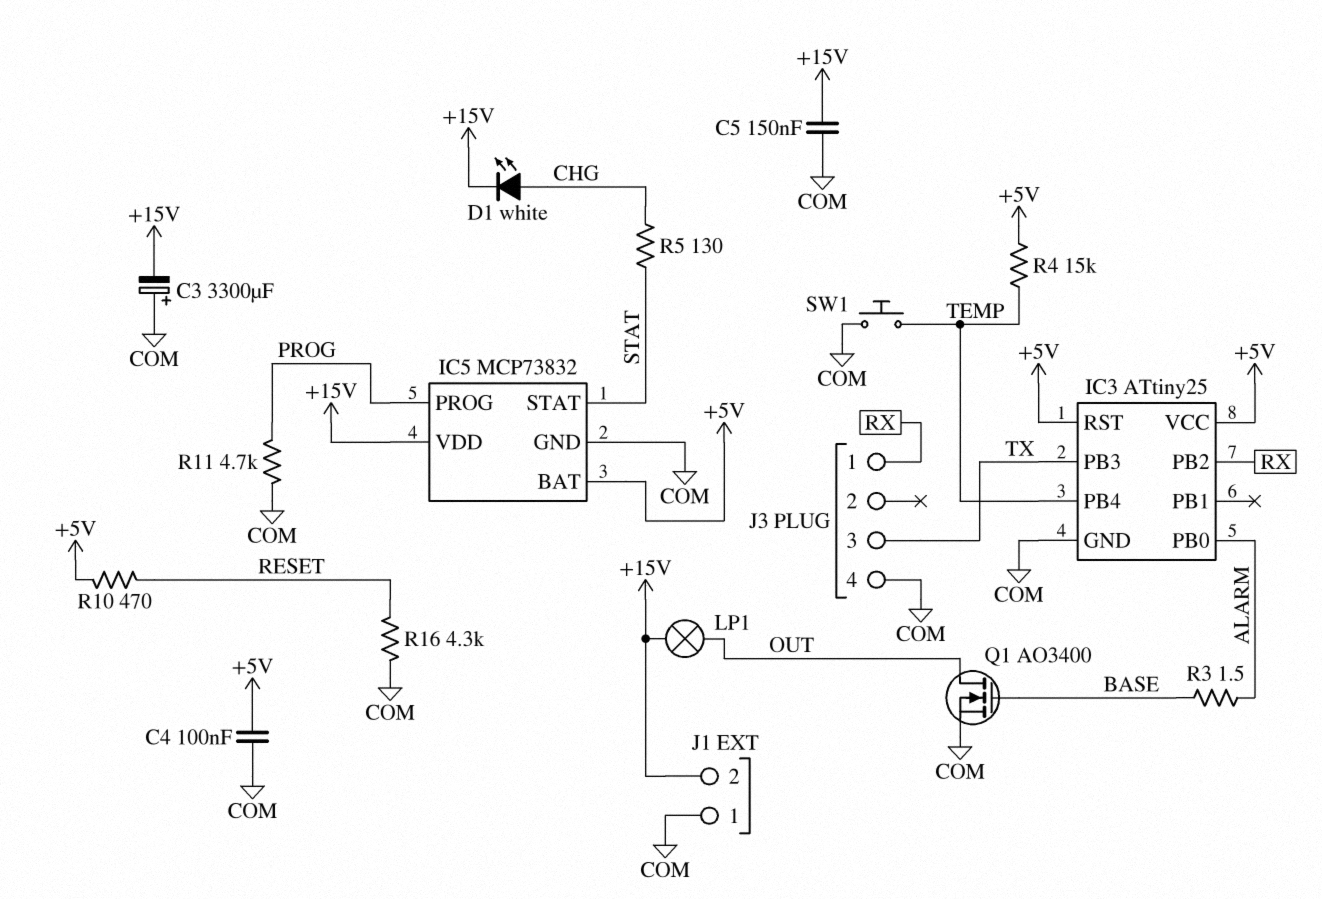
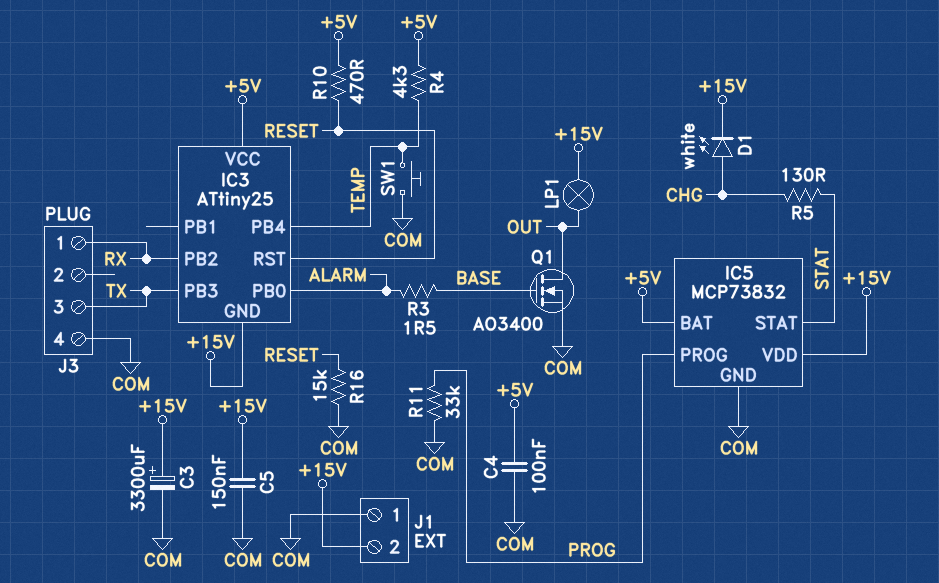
C3: 3300uF (plus COM, minus +15V) -> 3300uF (plus +15V, minus COM)
IC3 pin GND: COM -> +15V
IC3 pin RST: +5V -> RESET
R4: 15k (+5V, TEMP) -> 4.3k (+5V, TEMP)
R11: 4.7k (COM, PROG) -> 33k (COM, PROG)
R16: 4.3k (COM, RESET) -> 15k (COM, RESET)

